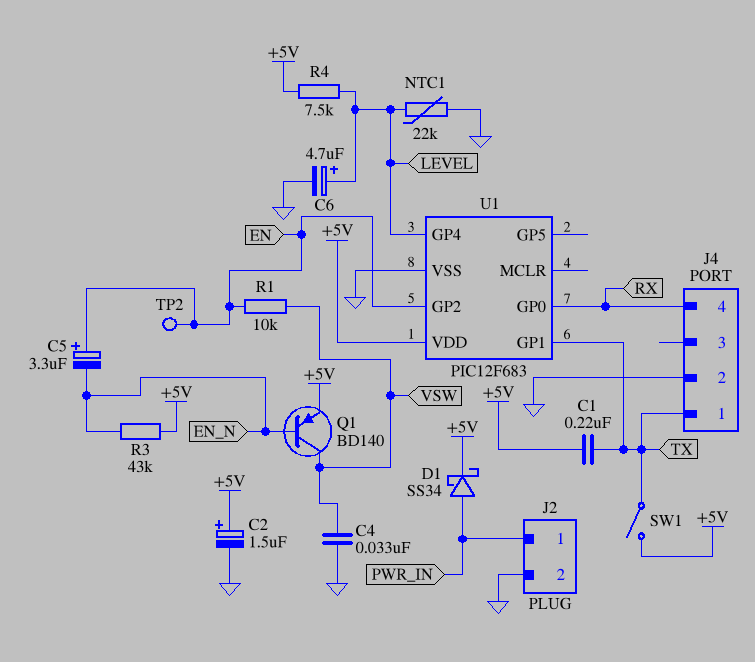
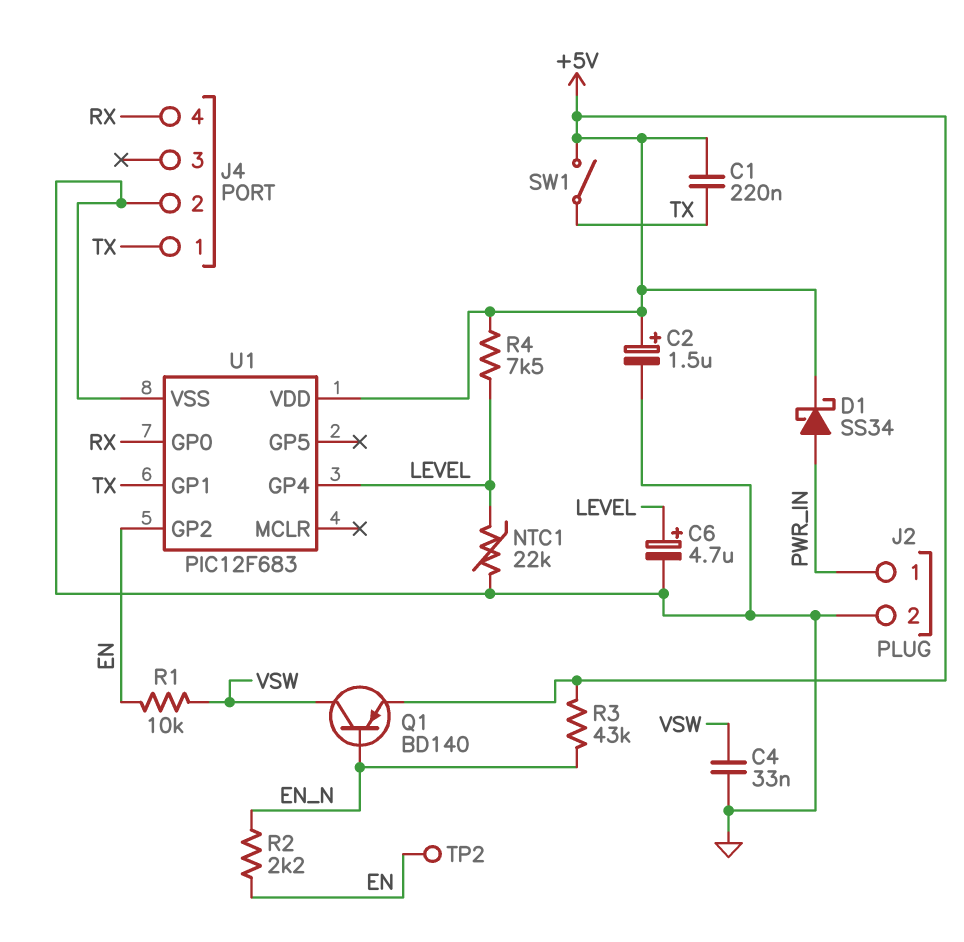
C5: 3.3uF (plus EN, minus EN_N) -> none
R2: none -> 2.2k (EN, EN_N)

